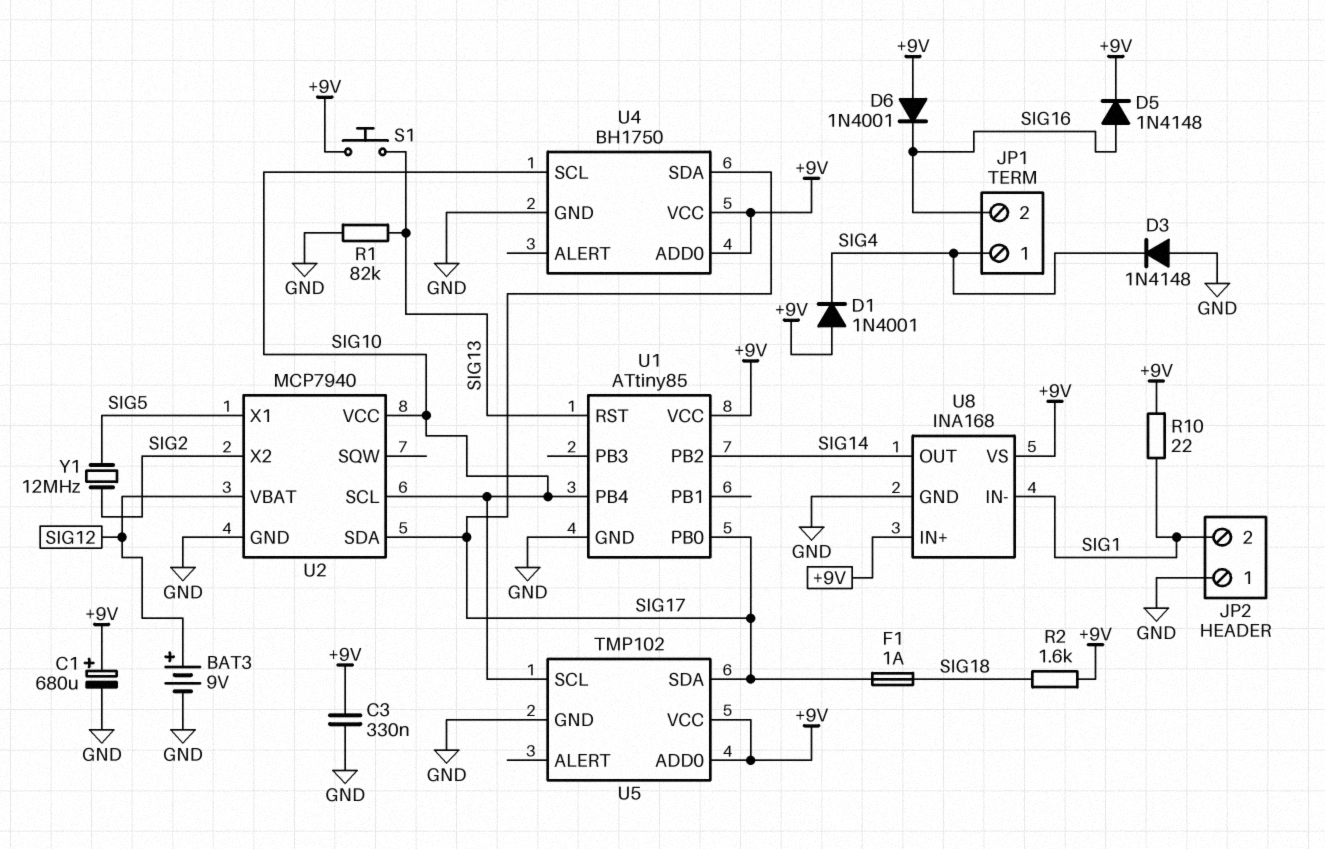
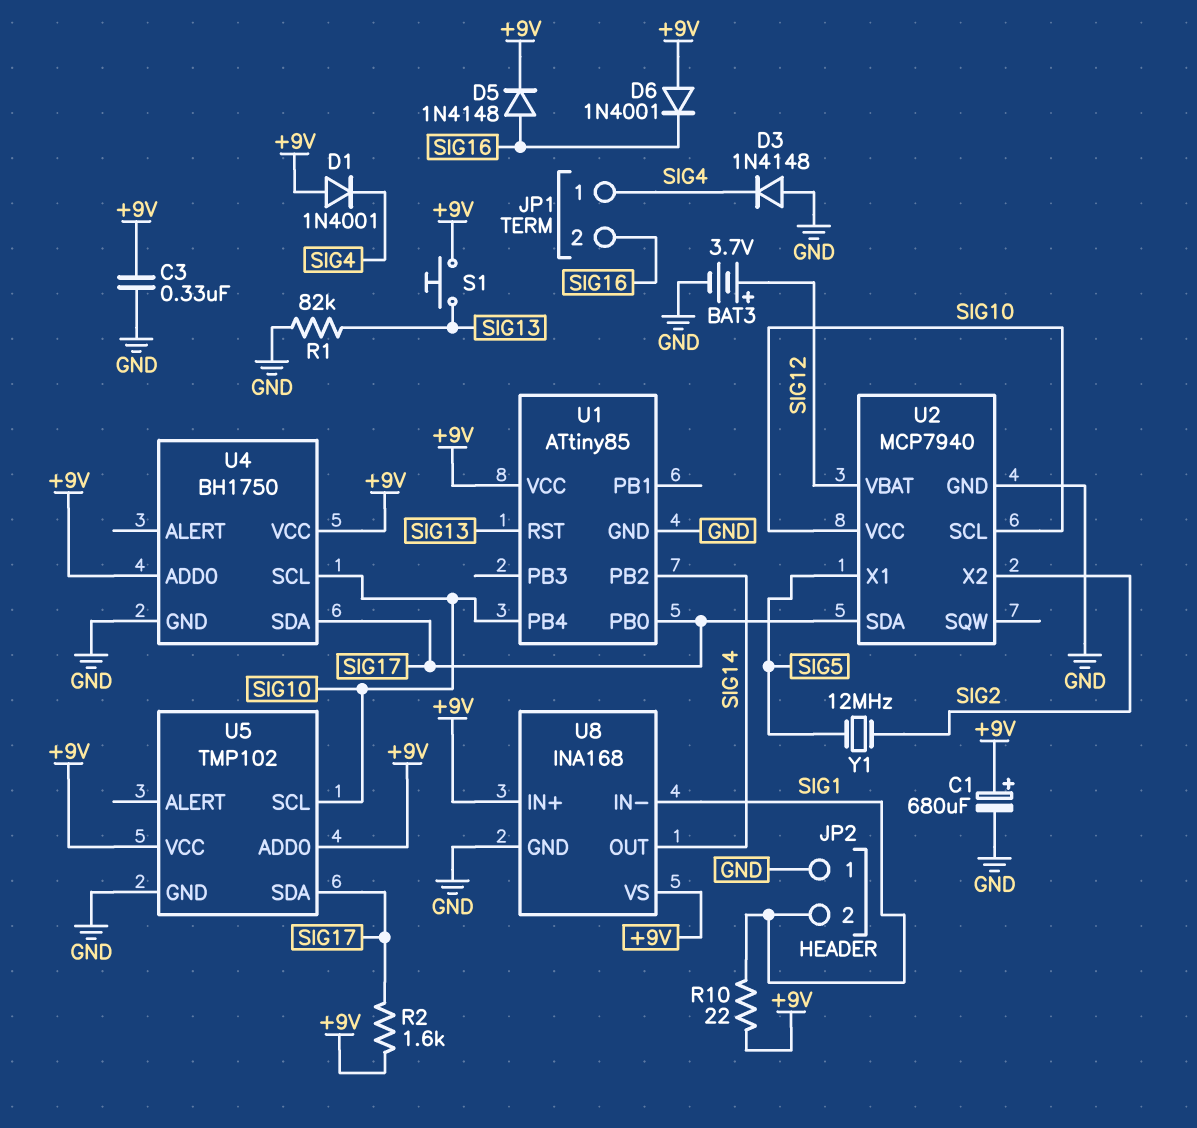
BAT3: 9V (plus SIG12, minus GND) -> 3.7V (plus SIG12, minus GND)
F1: 1A (SIG17, SIG18) -> none
R2: 1.6k (+9V, SIG18) -> 1.6k (+9V, SIG17)

